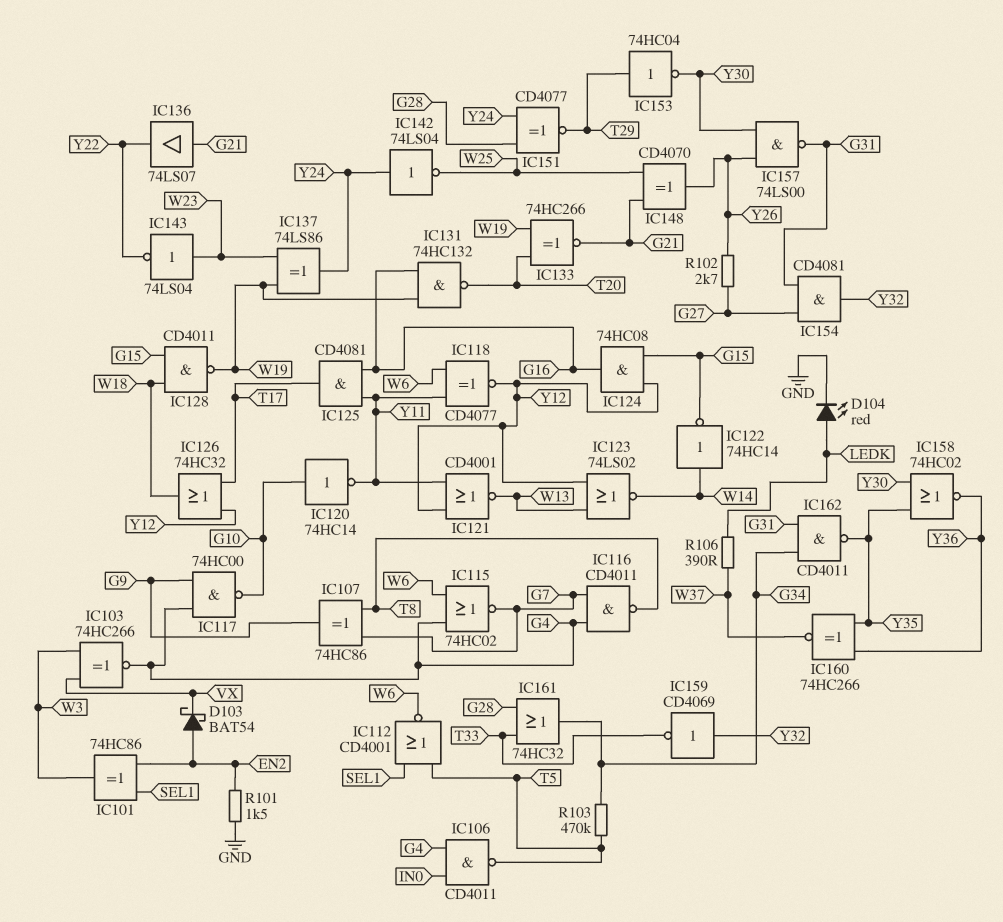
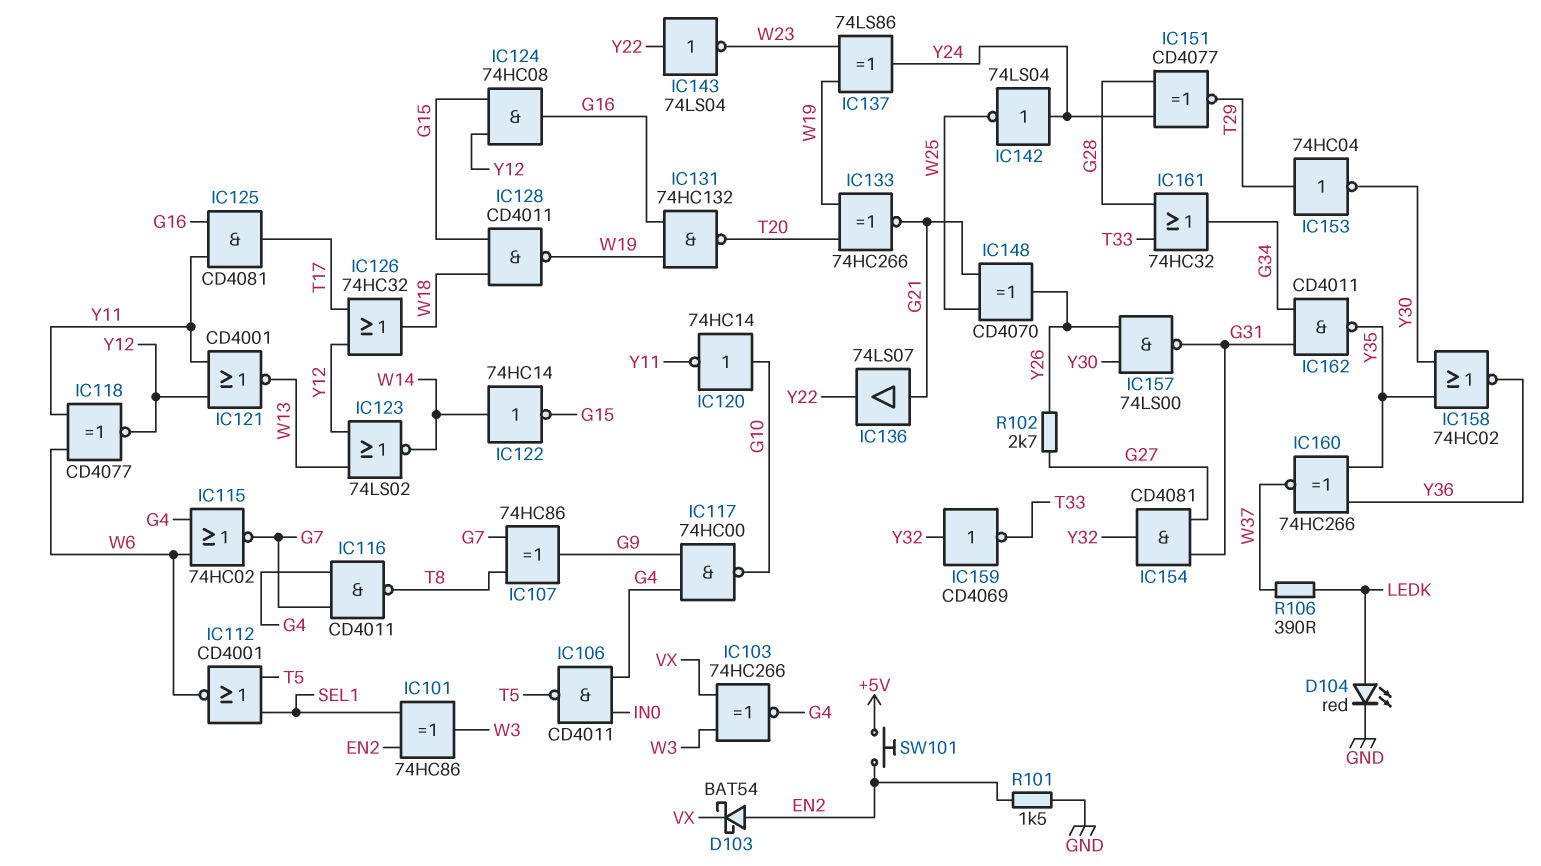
IC143: NOT 74LS04 (in W23, out Y22) -> NOT 74LS04 (in Y22, out W23)
R103: 470k (G34, T5) -> none
SW101: none -> button (+5V, EN2)

